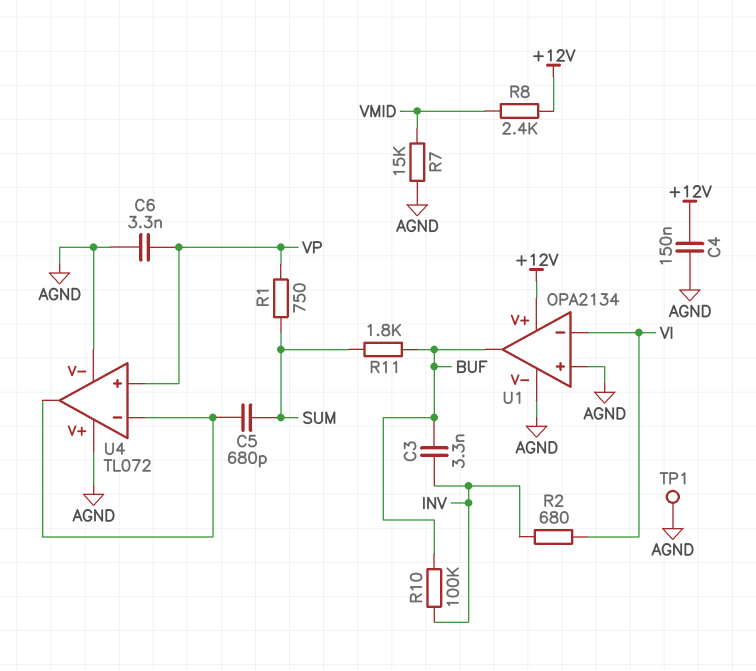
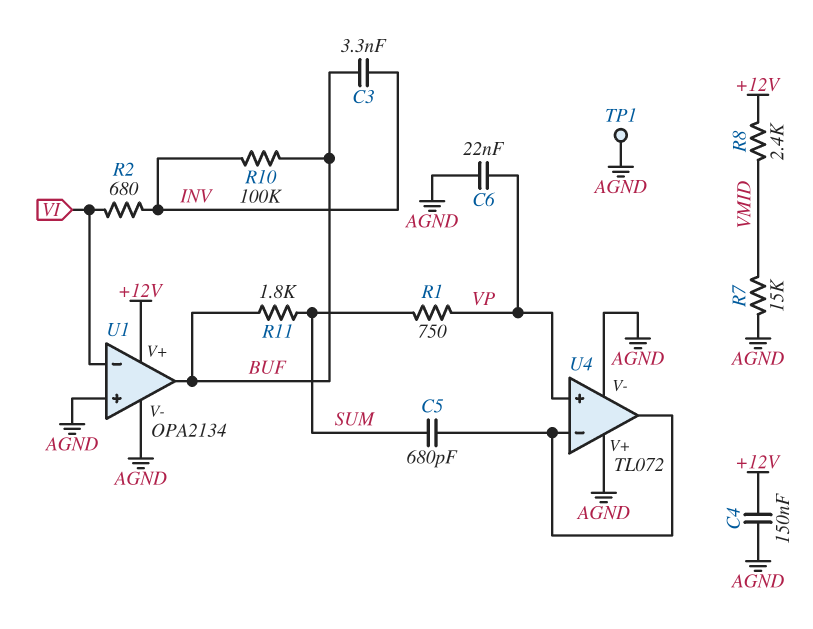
C6: 3.3nF (AGND, VP) -> 22nF (AGND, VP)

